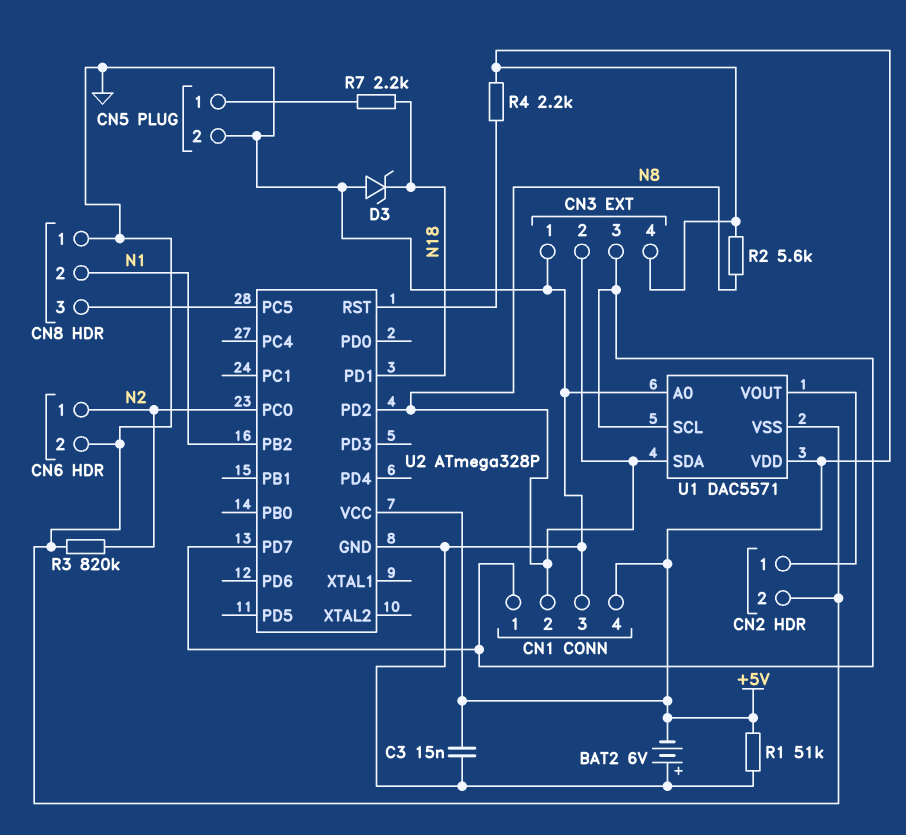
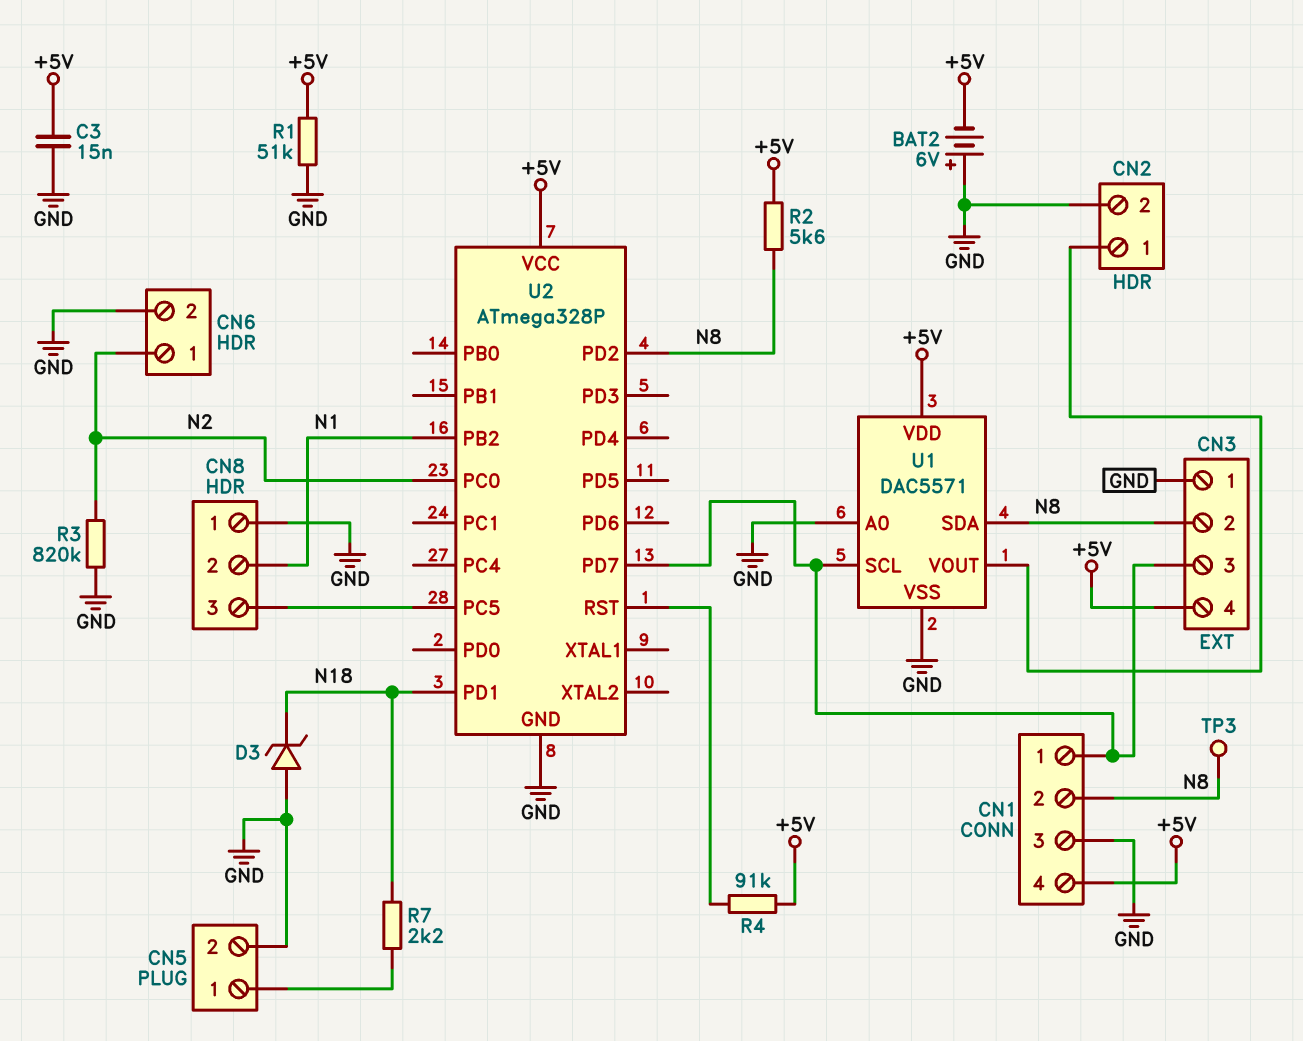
R4: 2.2k (+5V, U2/RST) -> 91k (+5V, U2/RST)
TP3: none -> test point (N8)

